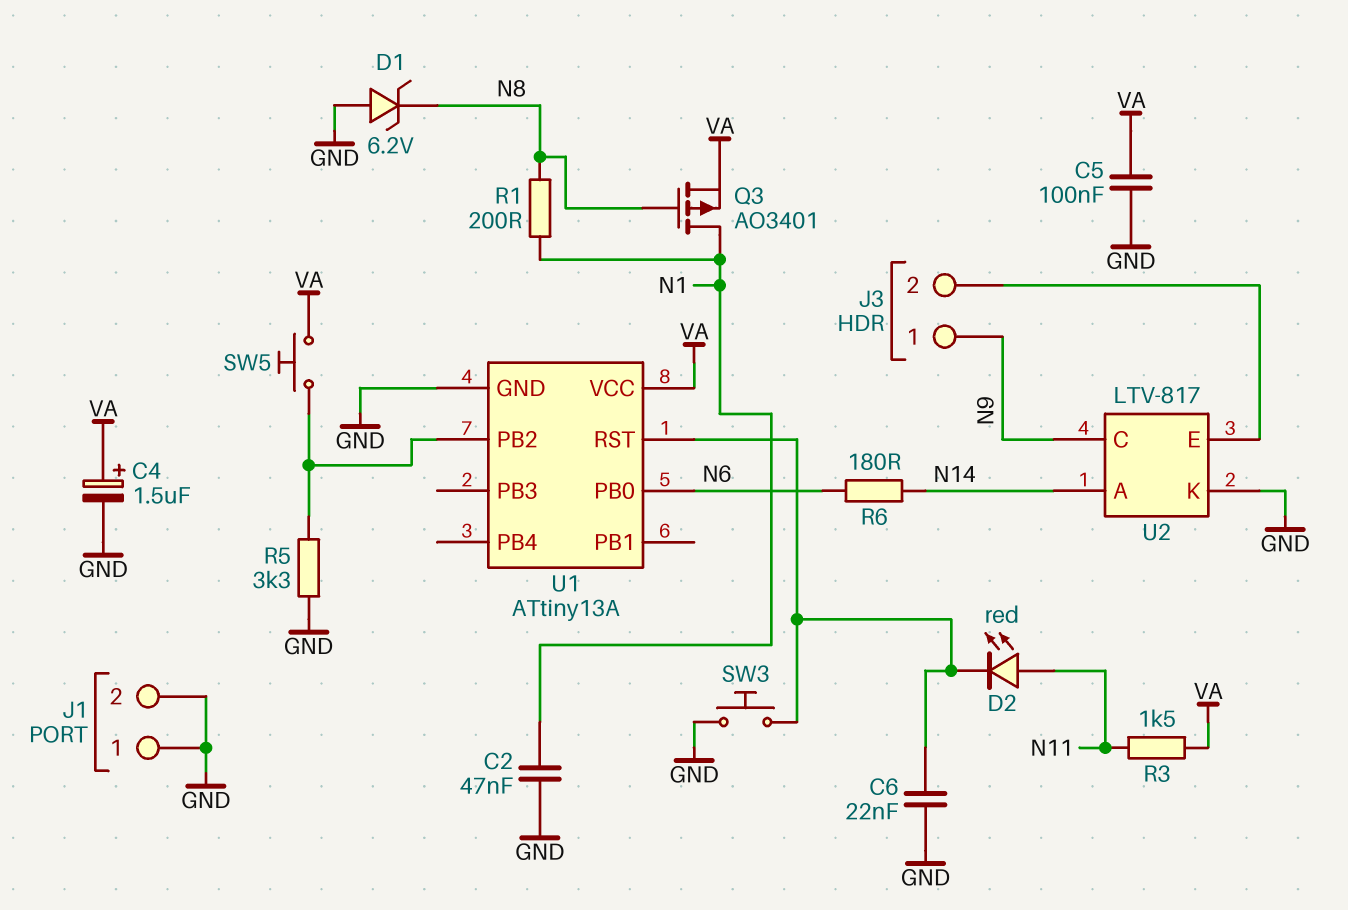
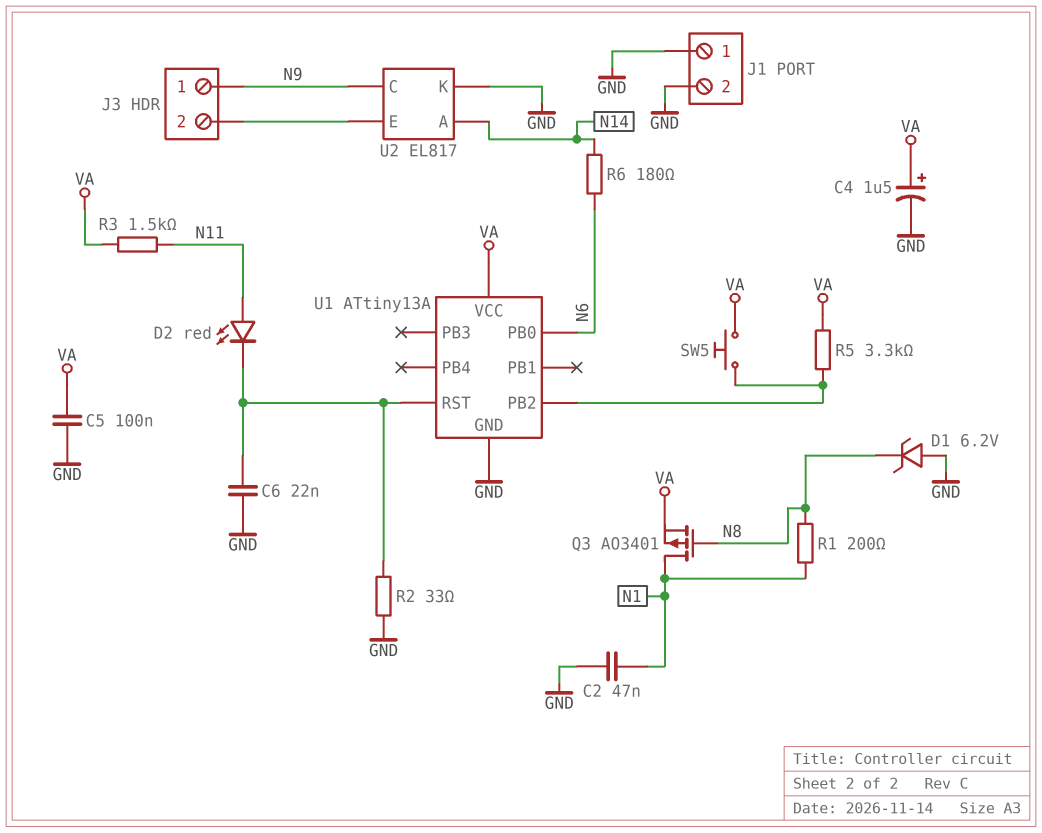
R2: none -> 33 (GND, U1/RST)
R5: 3.3k (GND, U1/PB2) -> 3.3k (U1/PB2, VA)
SW3: button (GND, U1/RST) -> none
U2: LTV-817 -> EL817

